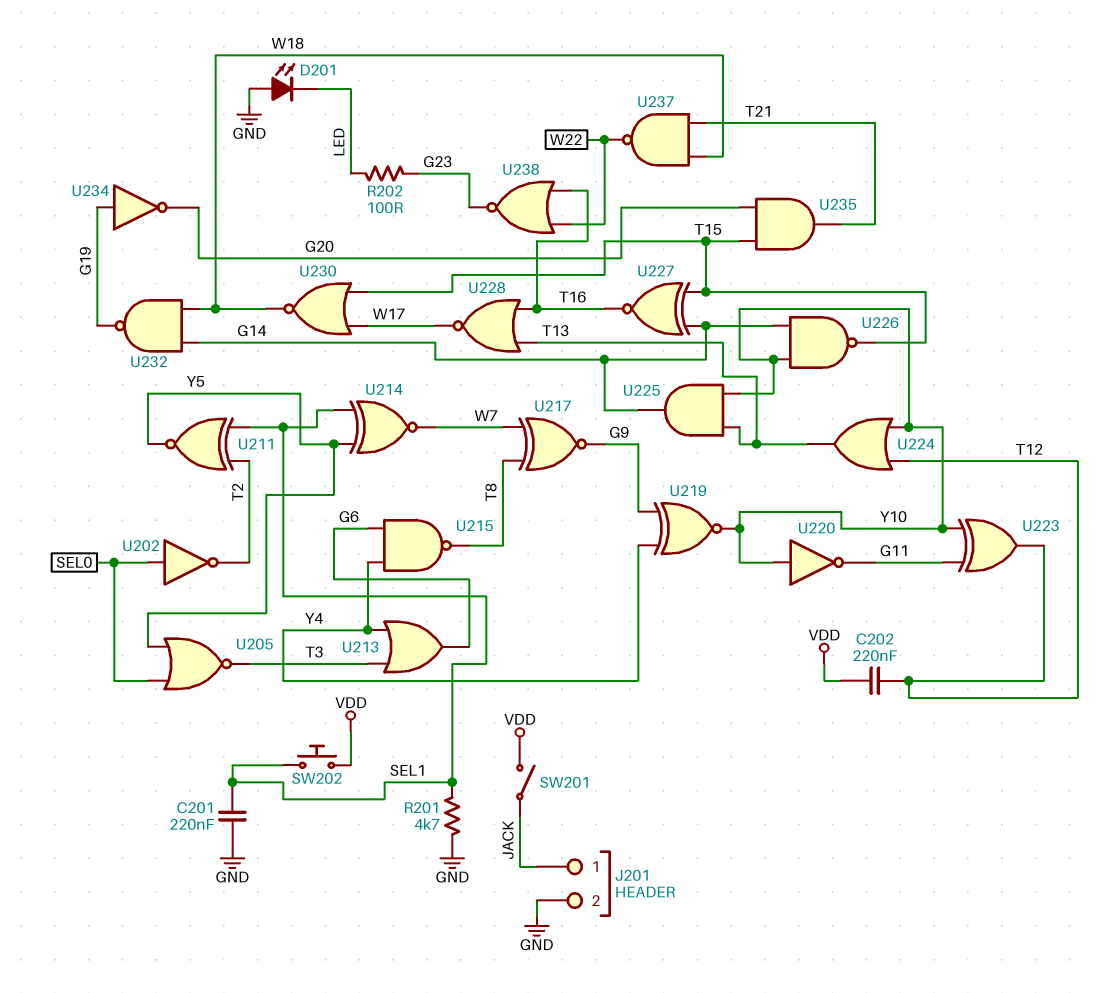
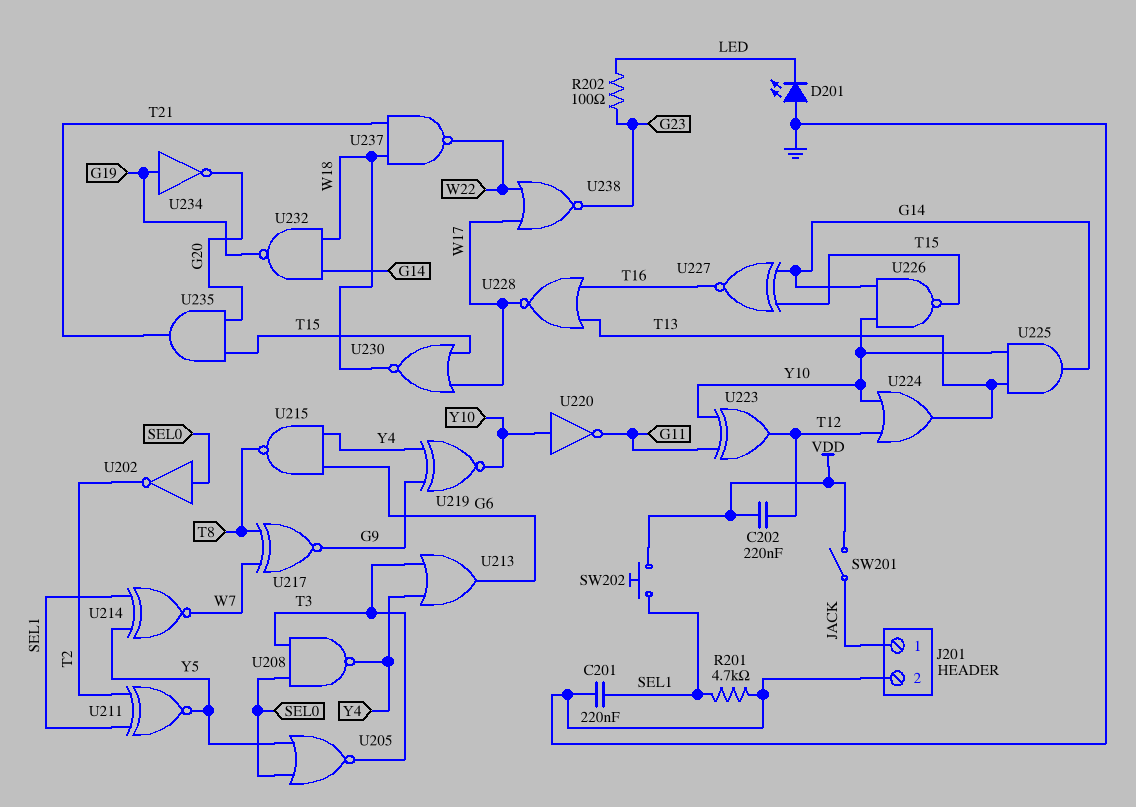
U208: none -> NAND (in SEL0, in T3, out Y4)
U238: NOR (in T16, in W22, out G23) -> NOR (in W17, in W22, out G23)

